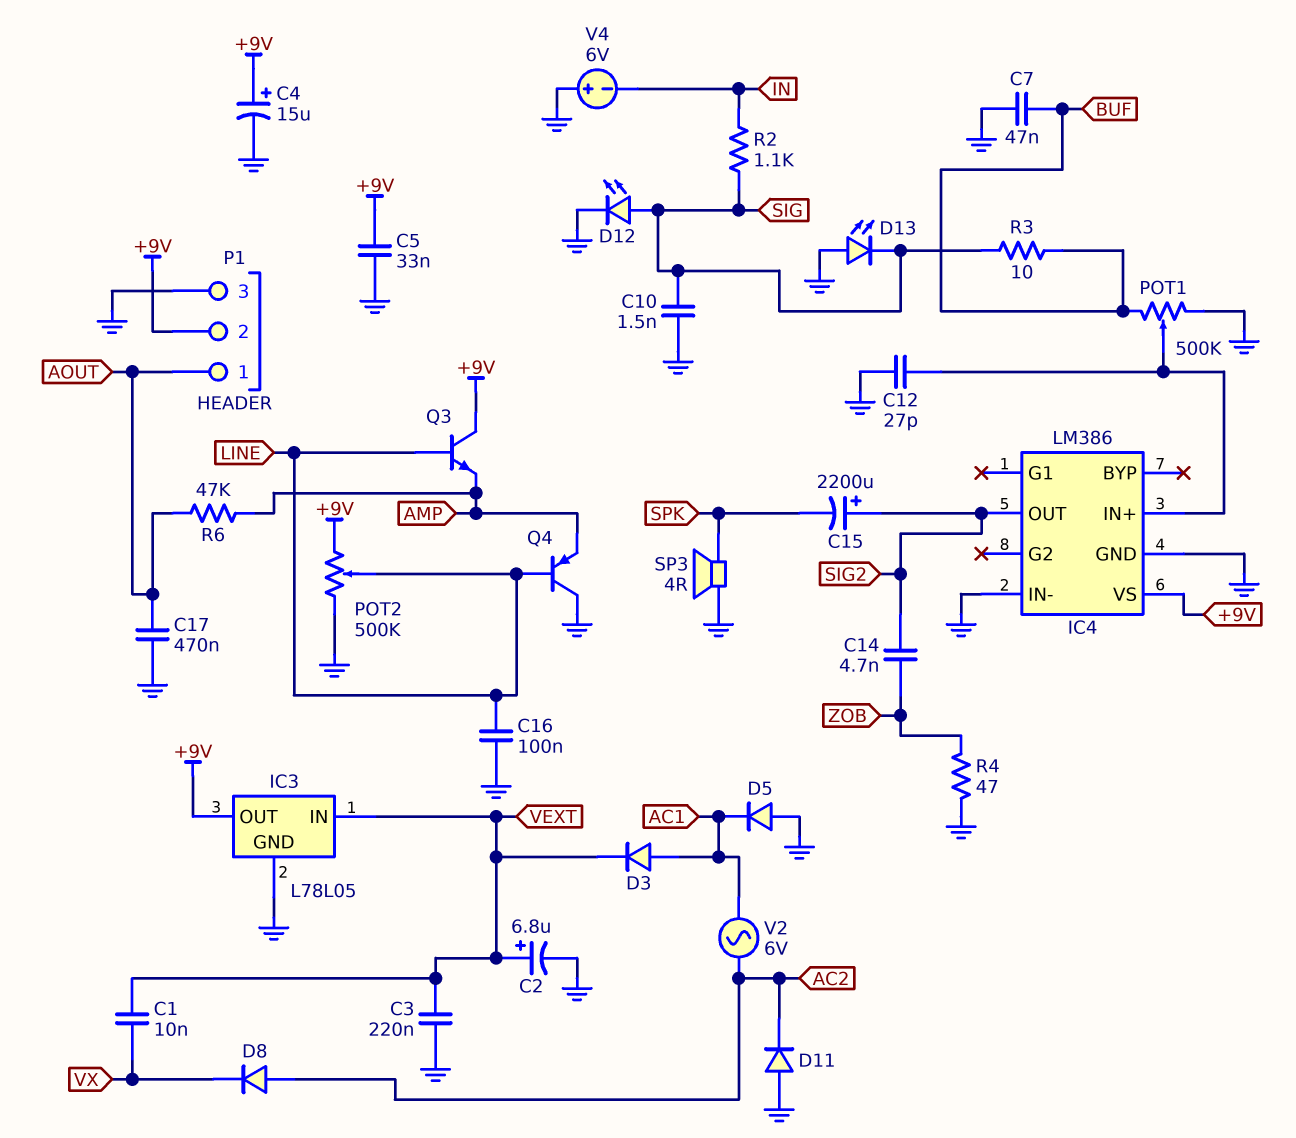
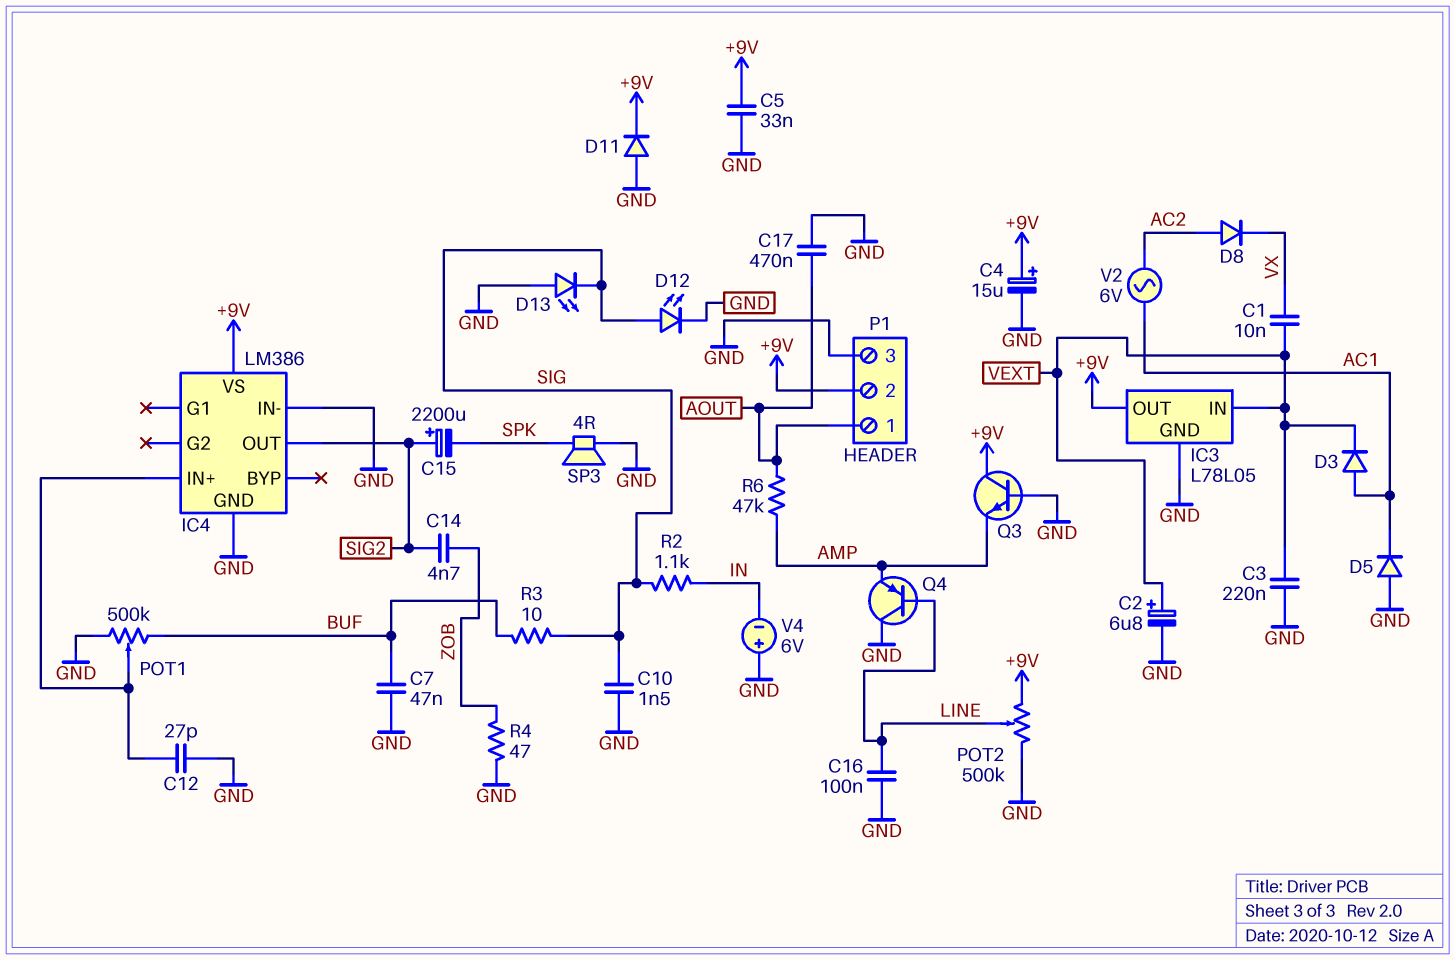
D11: diode (A GND, K AC2) -> diode (A GND, K +9V)
Q3: NPN (B LINE, C +9V, E AMP) -> NPN (B GND, C +9V, E AMP)

